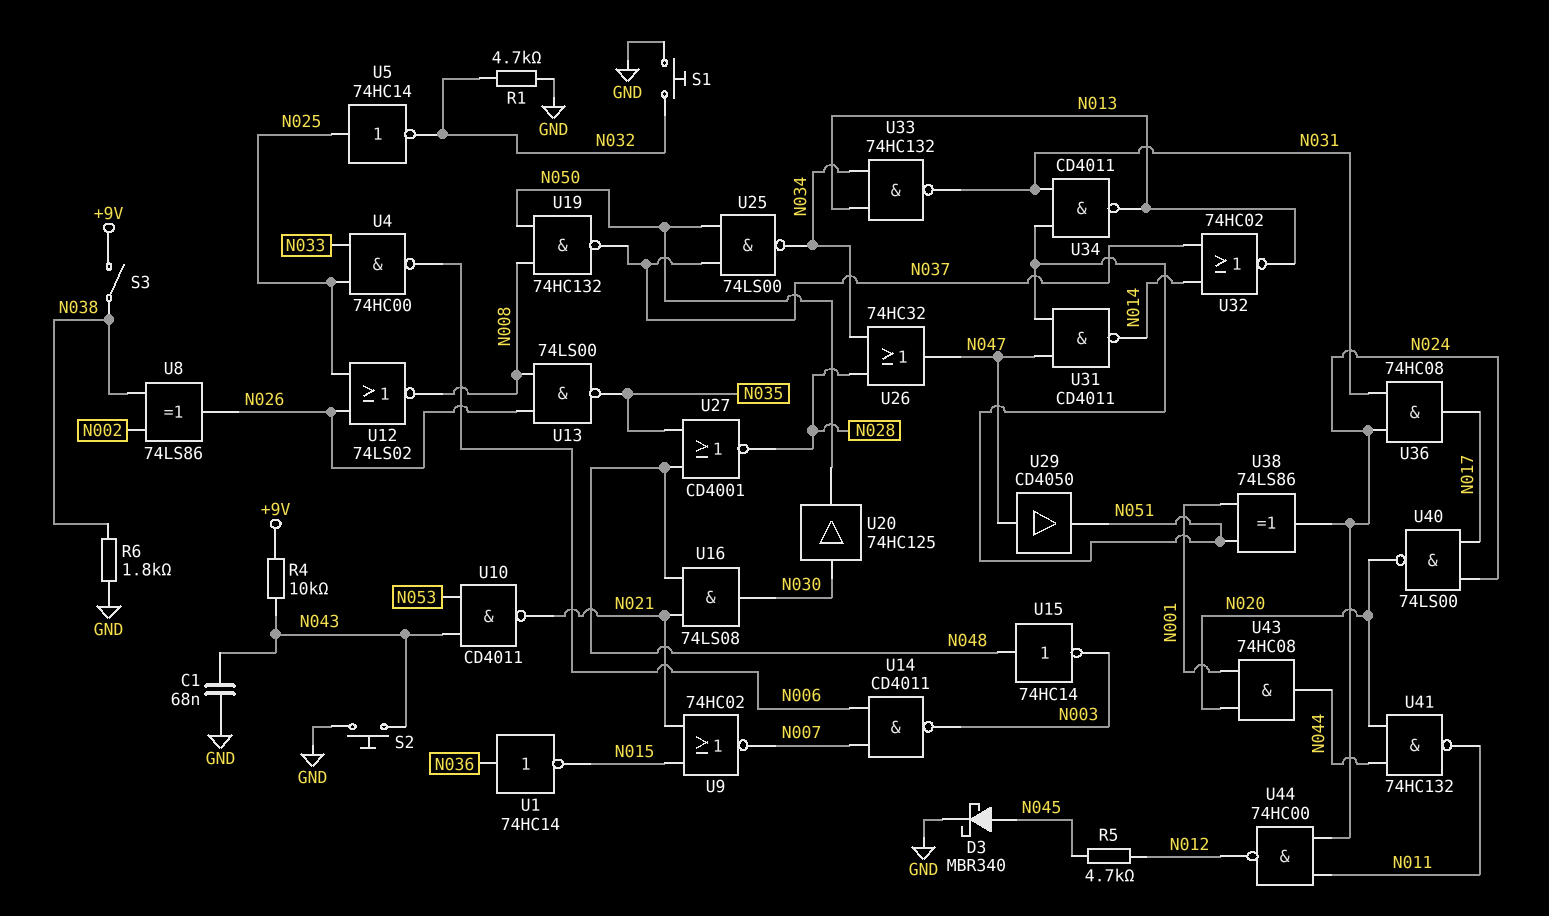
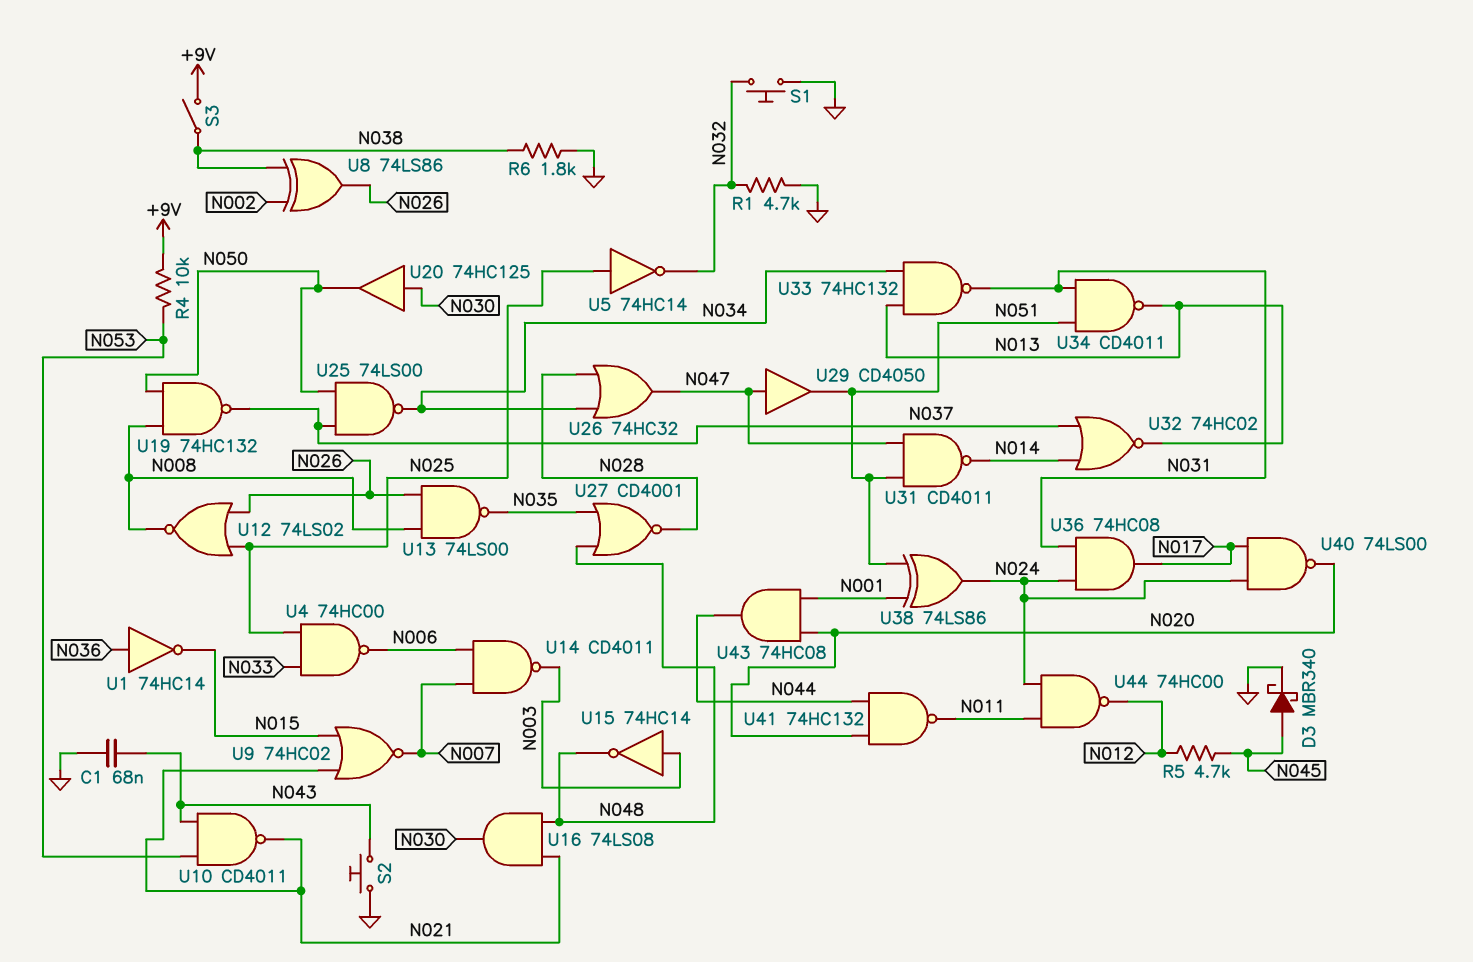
R4: 10k (+9V, N043) -> 10k (+9V, N053)
U15: NOT 74HC14 (in N048, out N003) -> NOT 74HC14 (in N003, out N048)

